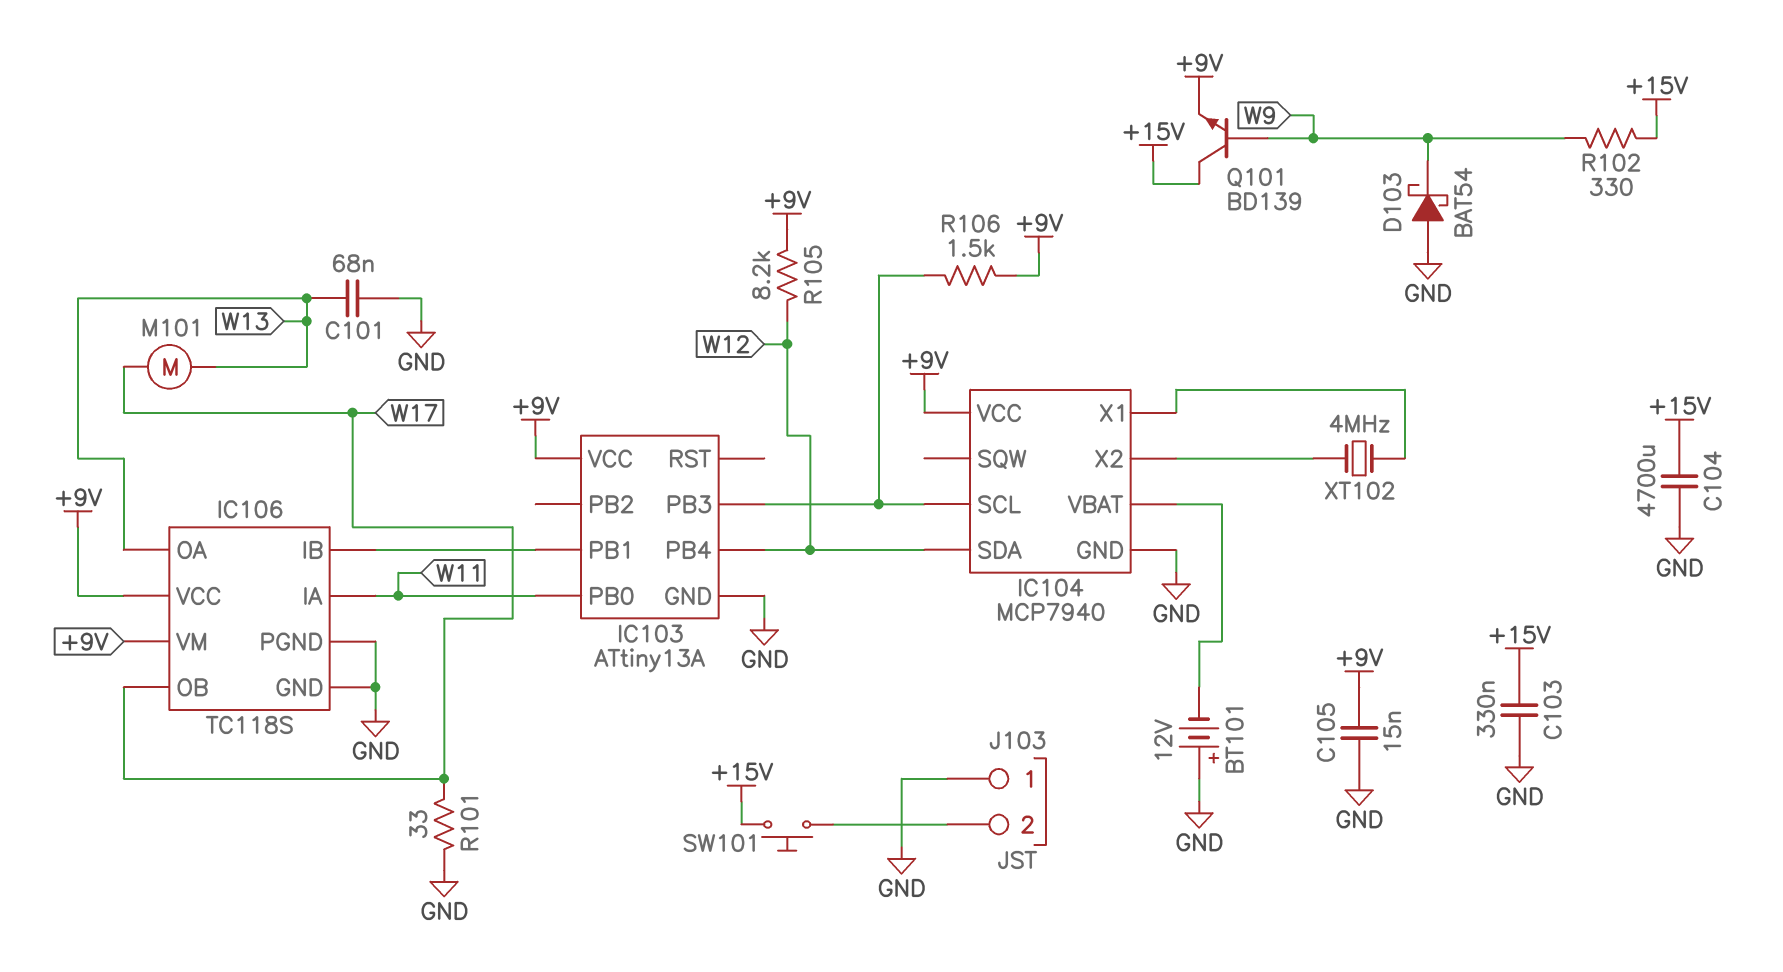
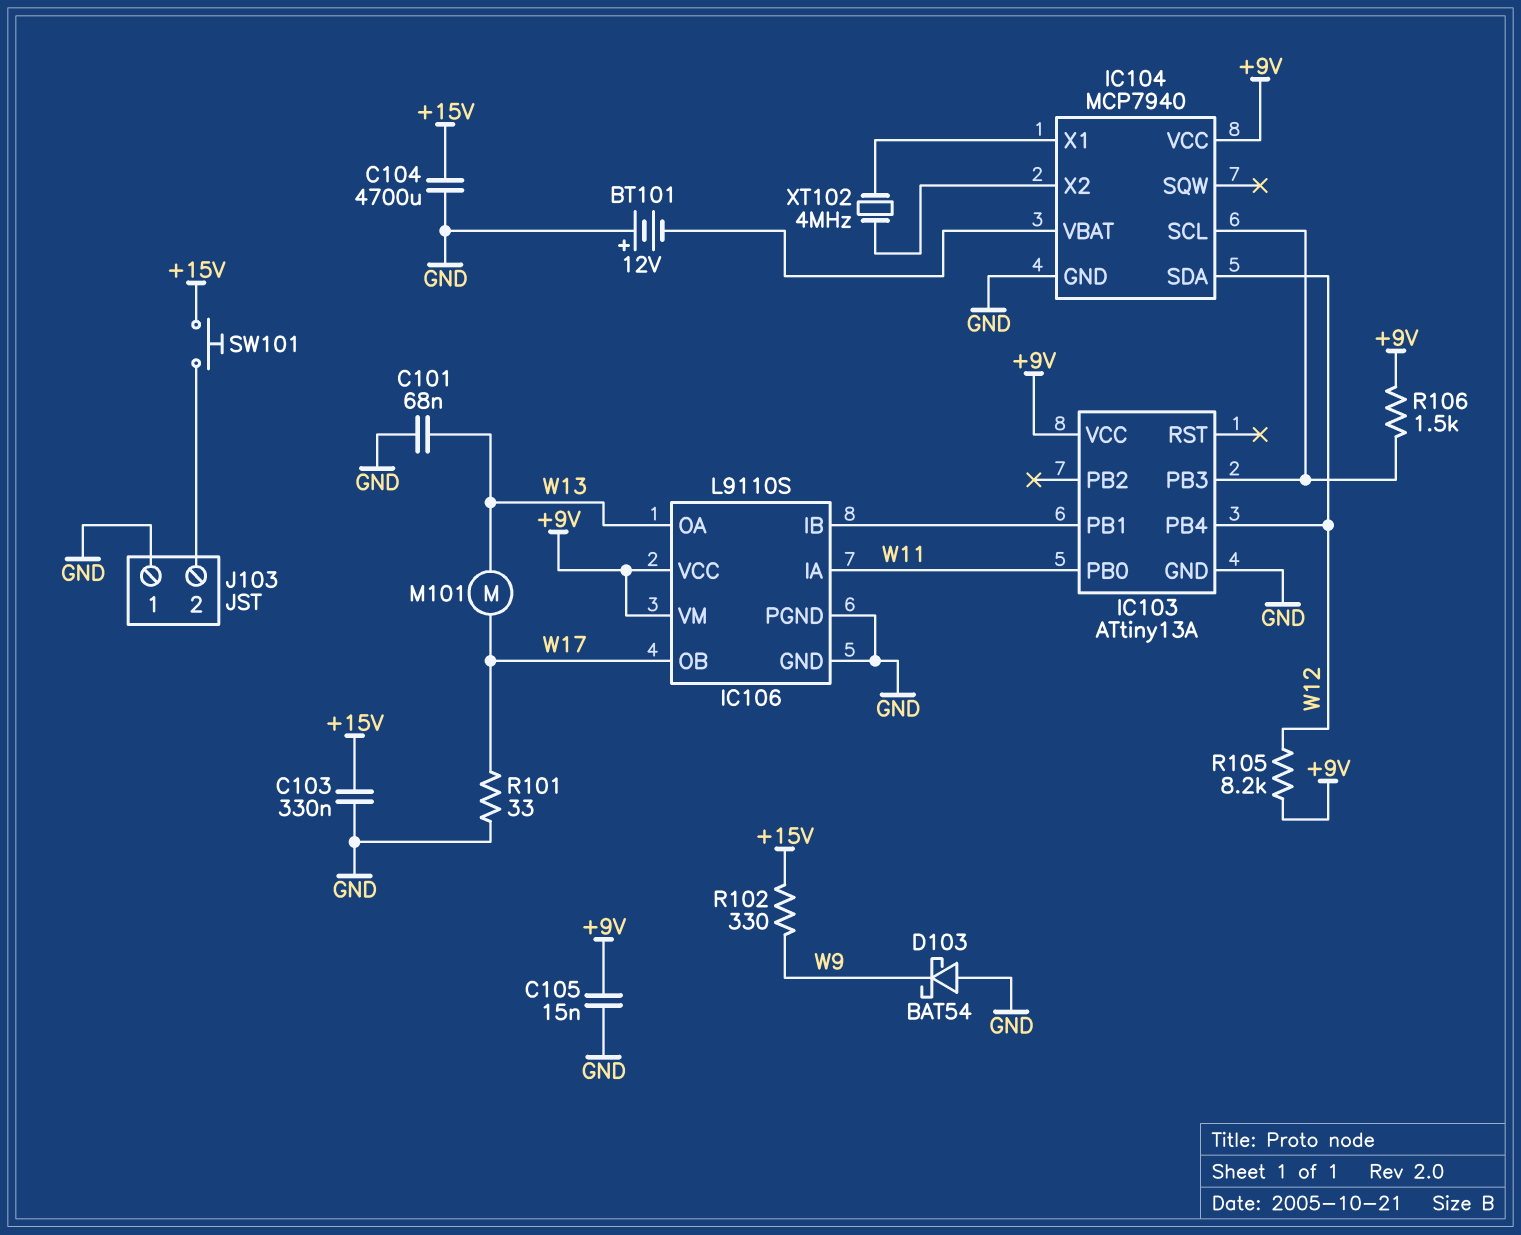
IC106: TC118S -> L9110S
Q101: NPN BD139 (B W9, C +15V, E +9V) -> none

